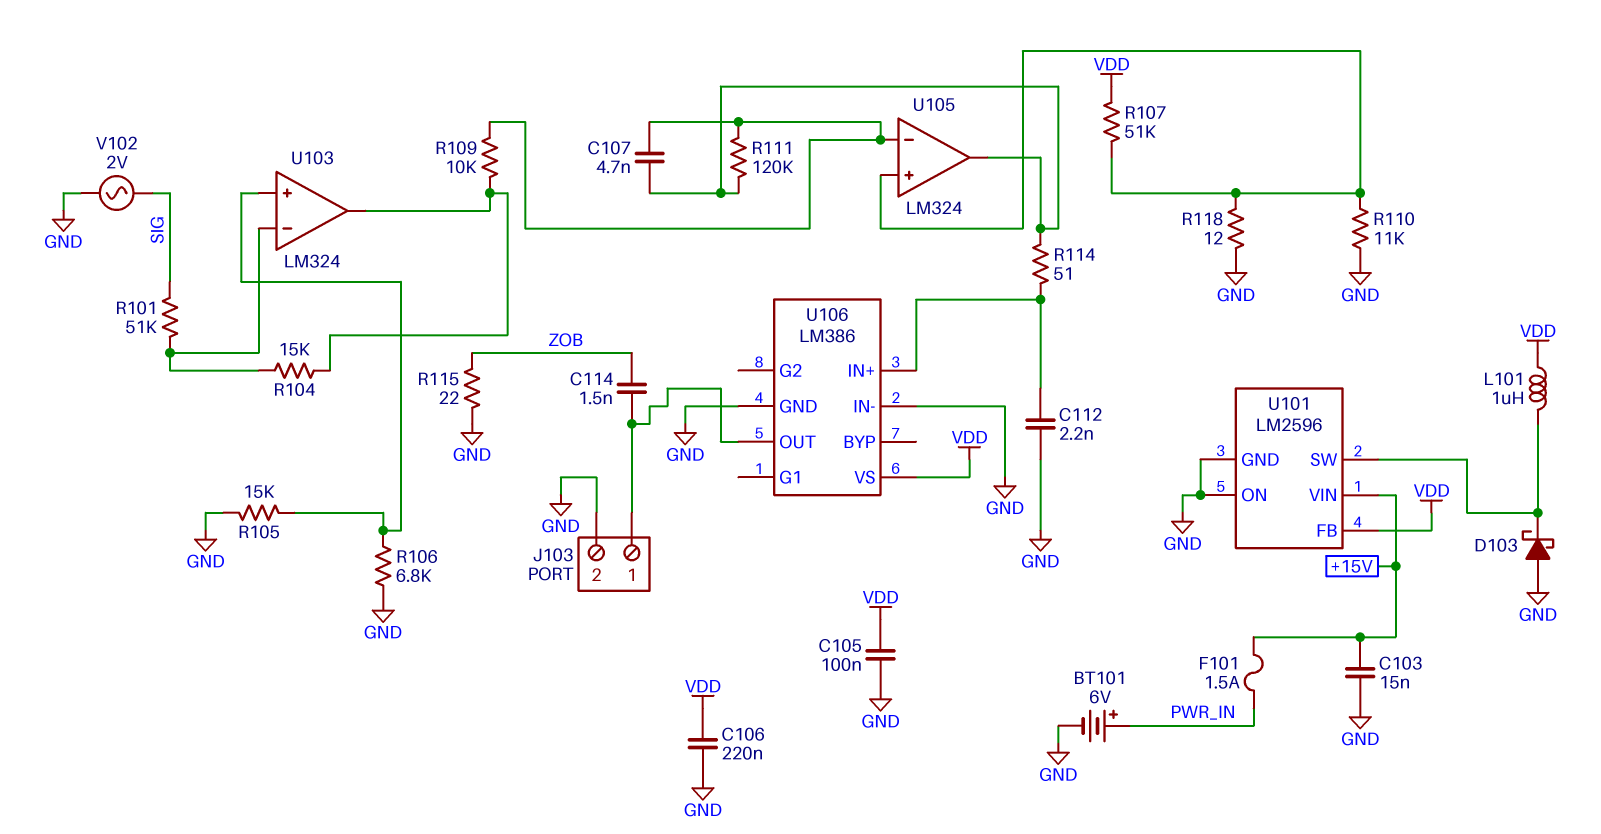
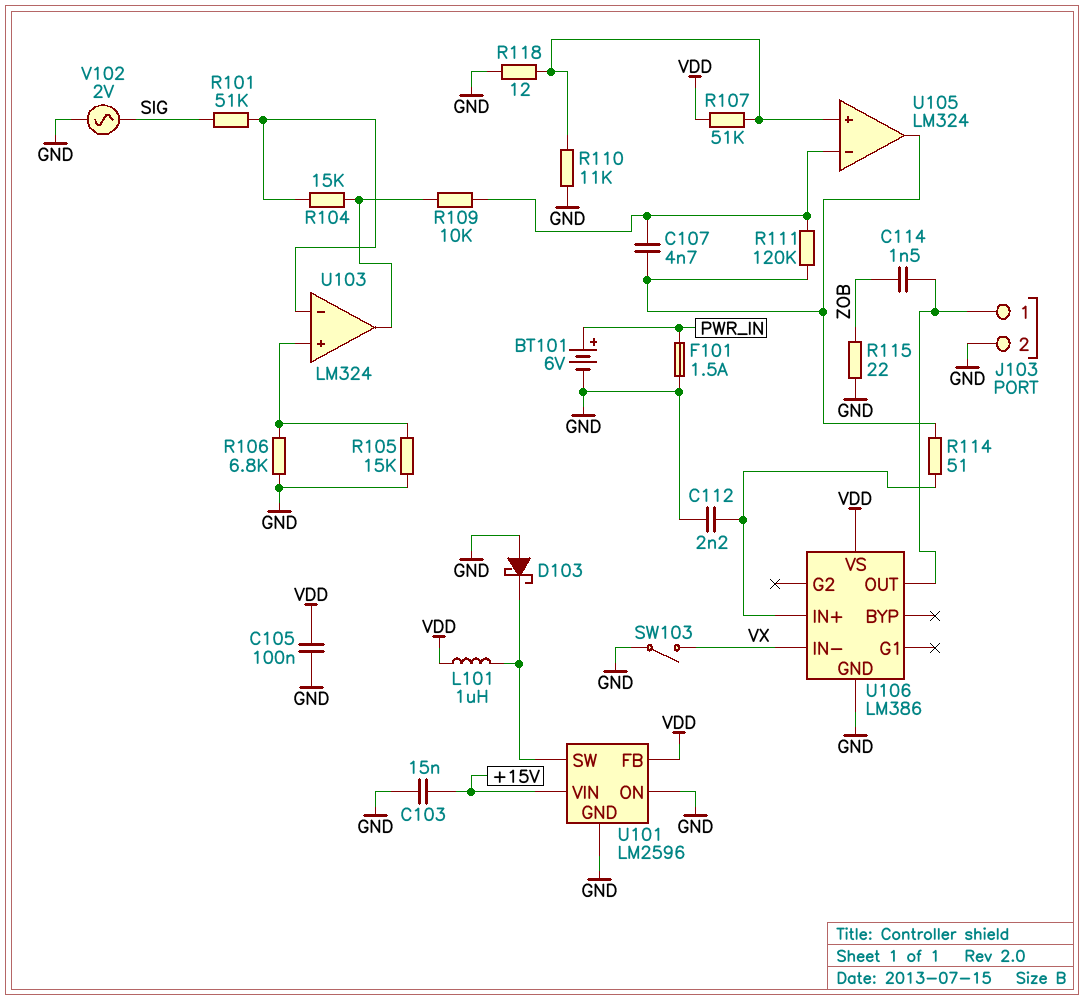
C106: 220nF (GND, VDD) -> none
F101: 1.5A (+15V, PWR_IN) -> 1.5A (GND, PWR_IN)
SW103: none -> switch (GND, VX)
U106 pin IN-: GND -> VX

